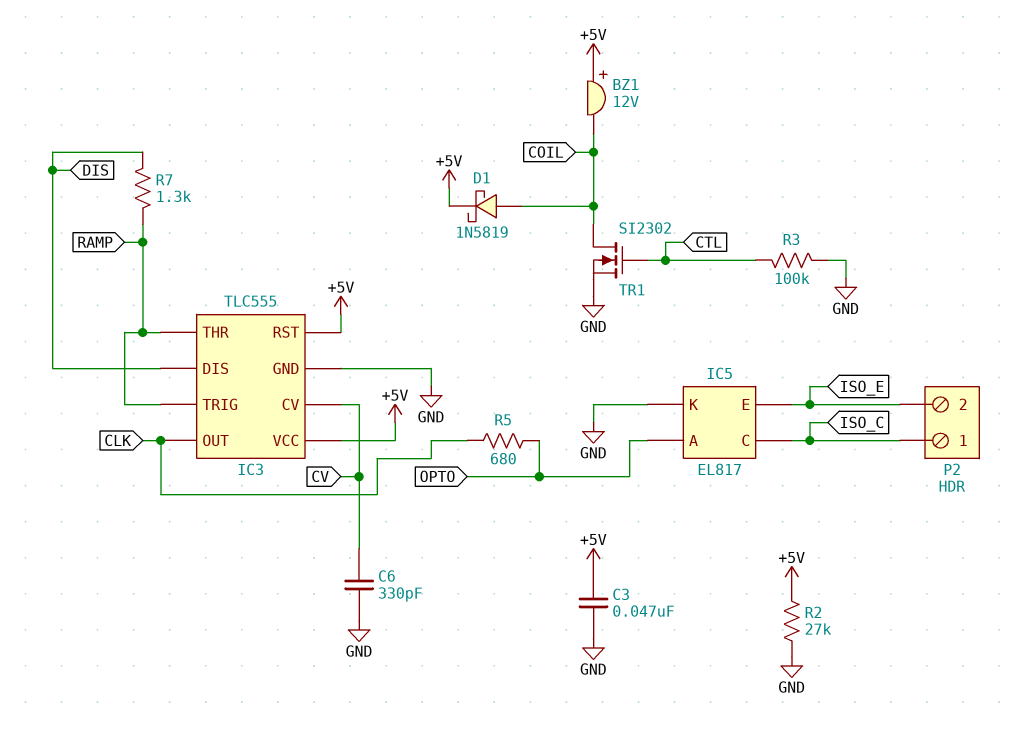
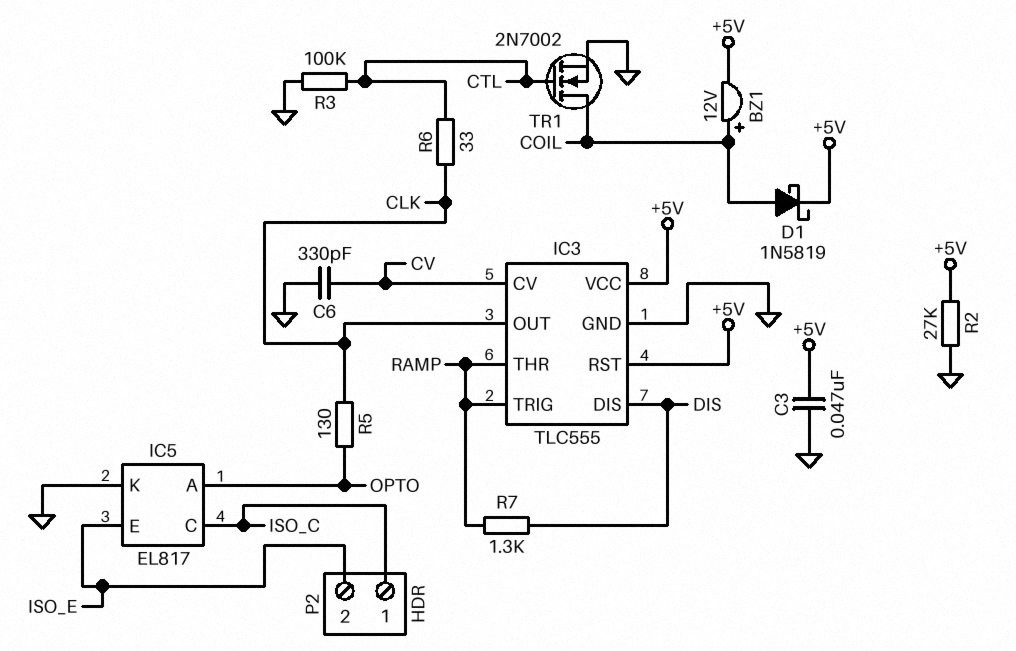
BZ1: buzzer 12V (plus +5V, minus COIL) -> buzzer 12V (plus COIL, minus +5V)
R5: 680 (CLK, OPTO) -> 130 (CLK, OPTO)
R6: none -> 33 (CLK, CTL)
TR1: NMOS SI2302 (G CTL, D COIL, S GND) -> NMOS 2N7002 (G CTL, D COIL, S GND)

